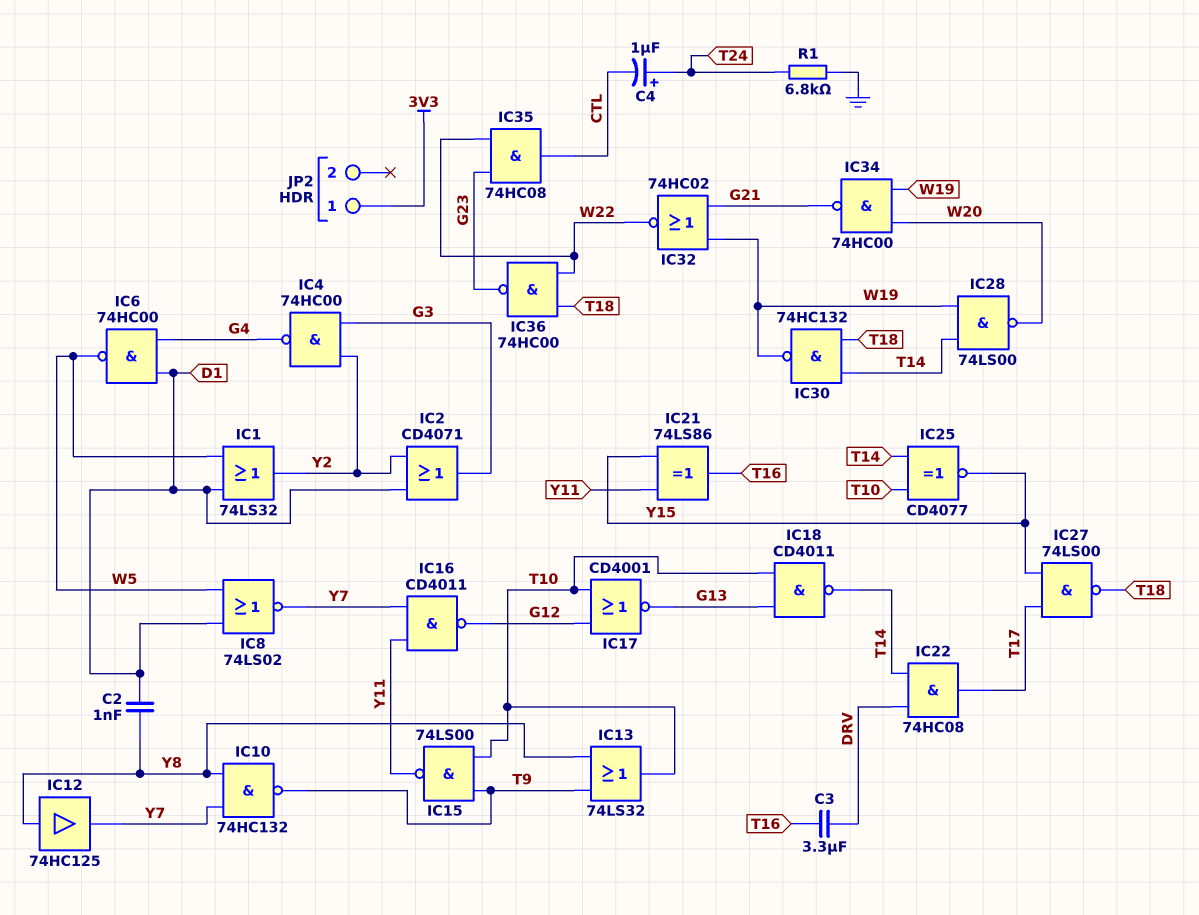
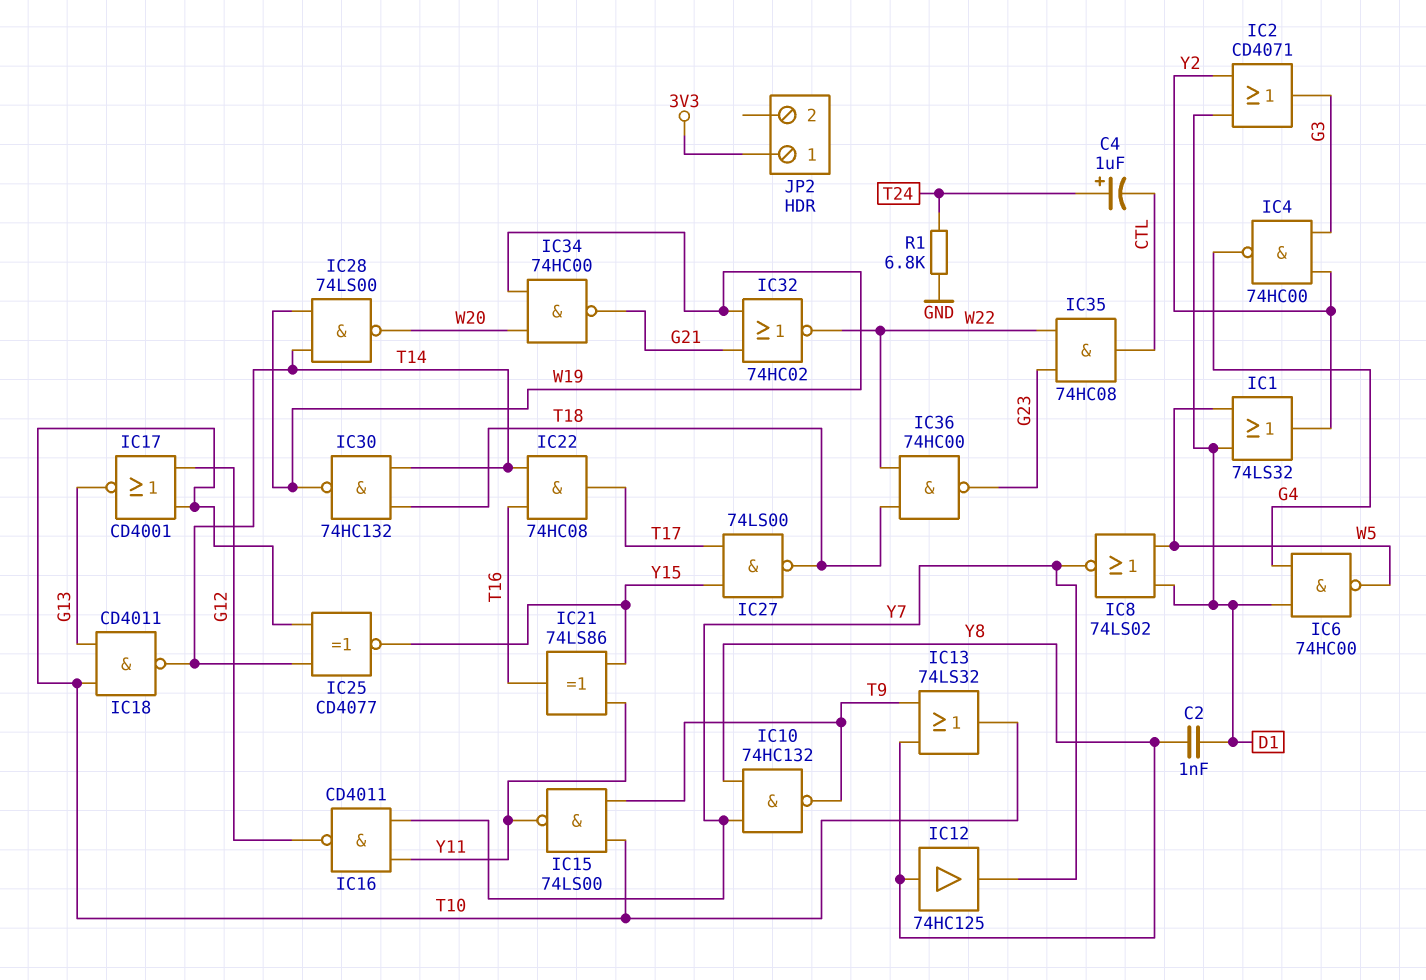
C3: 3.3uF (DRV, T16) -> none
IC22: AND 74HC08 (in DRV, in T14, out T17) -> AND 74HC08 (in T14, in T16, out T17)

